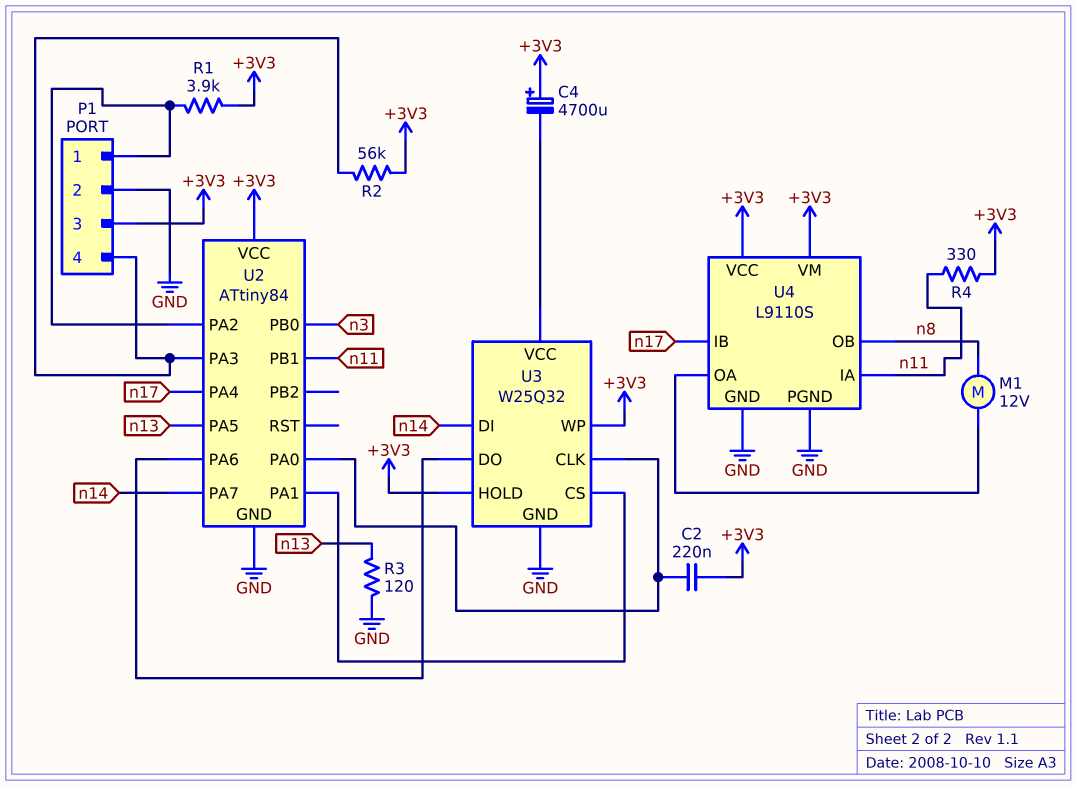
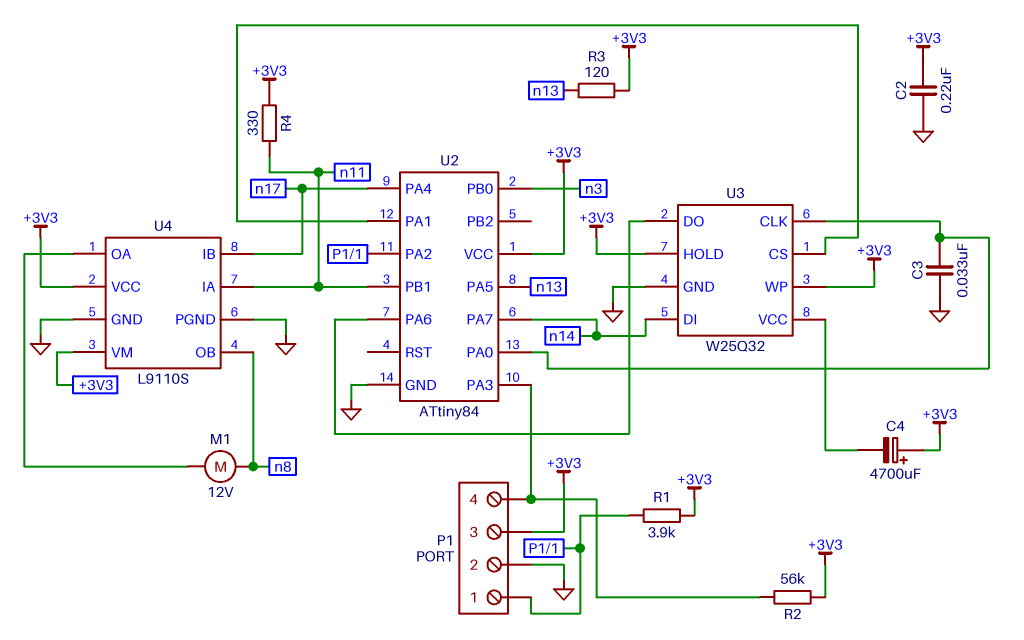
C2: 220nF (+3V3, U2/PA0) -> 220nF (+3V3, GND)
C3: none -> 33nF (GND, U2/PA0)
R3: 120 (GND, n13) -> 120 (+3V3, n13)

